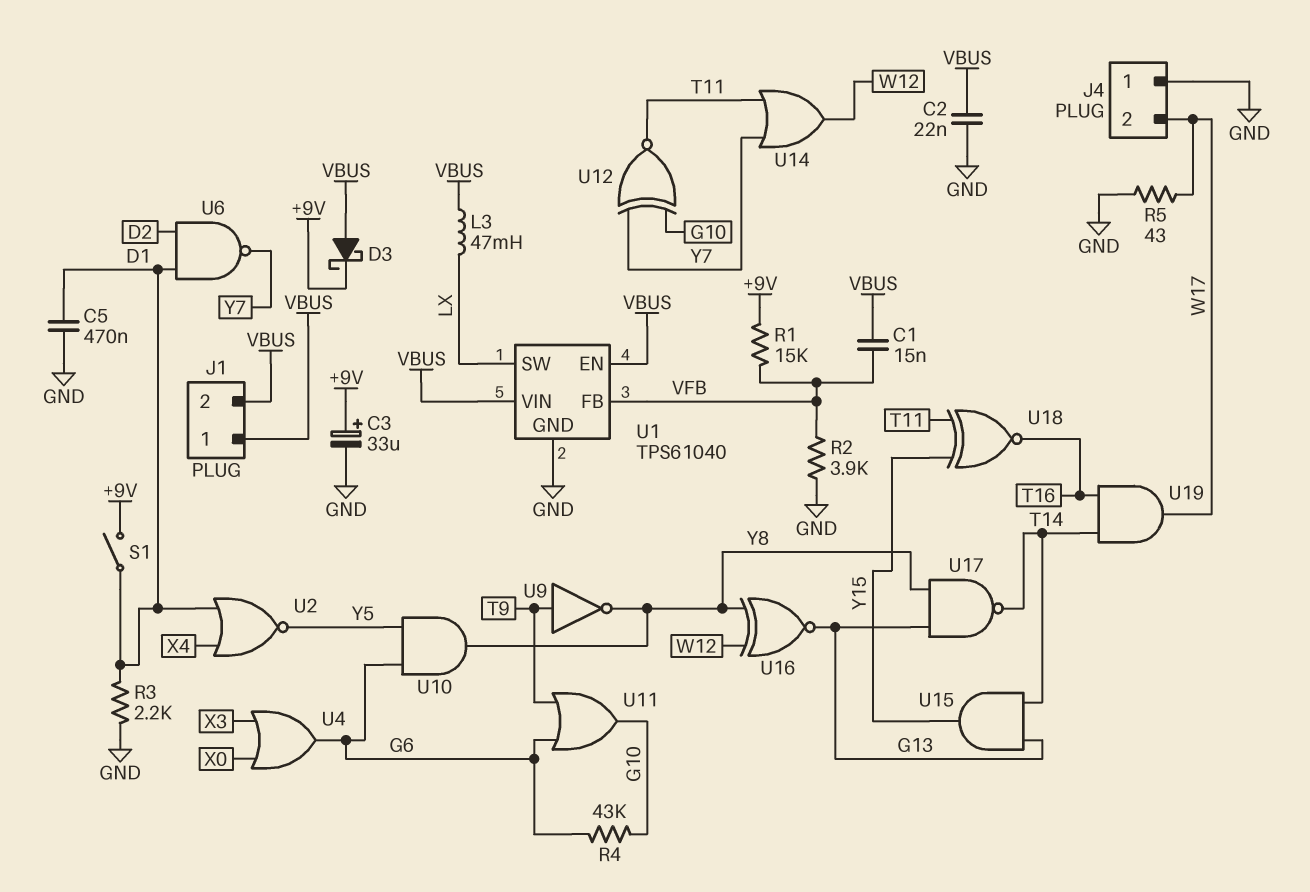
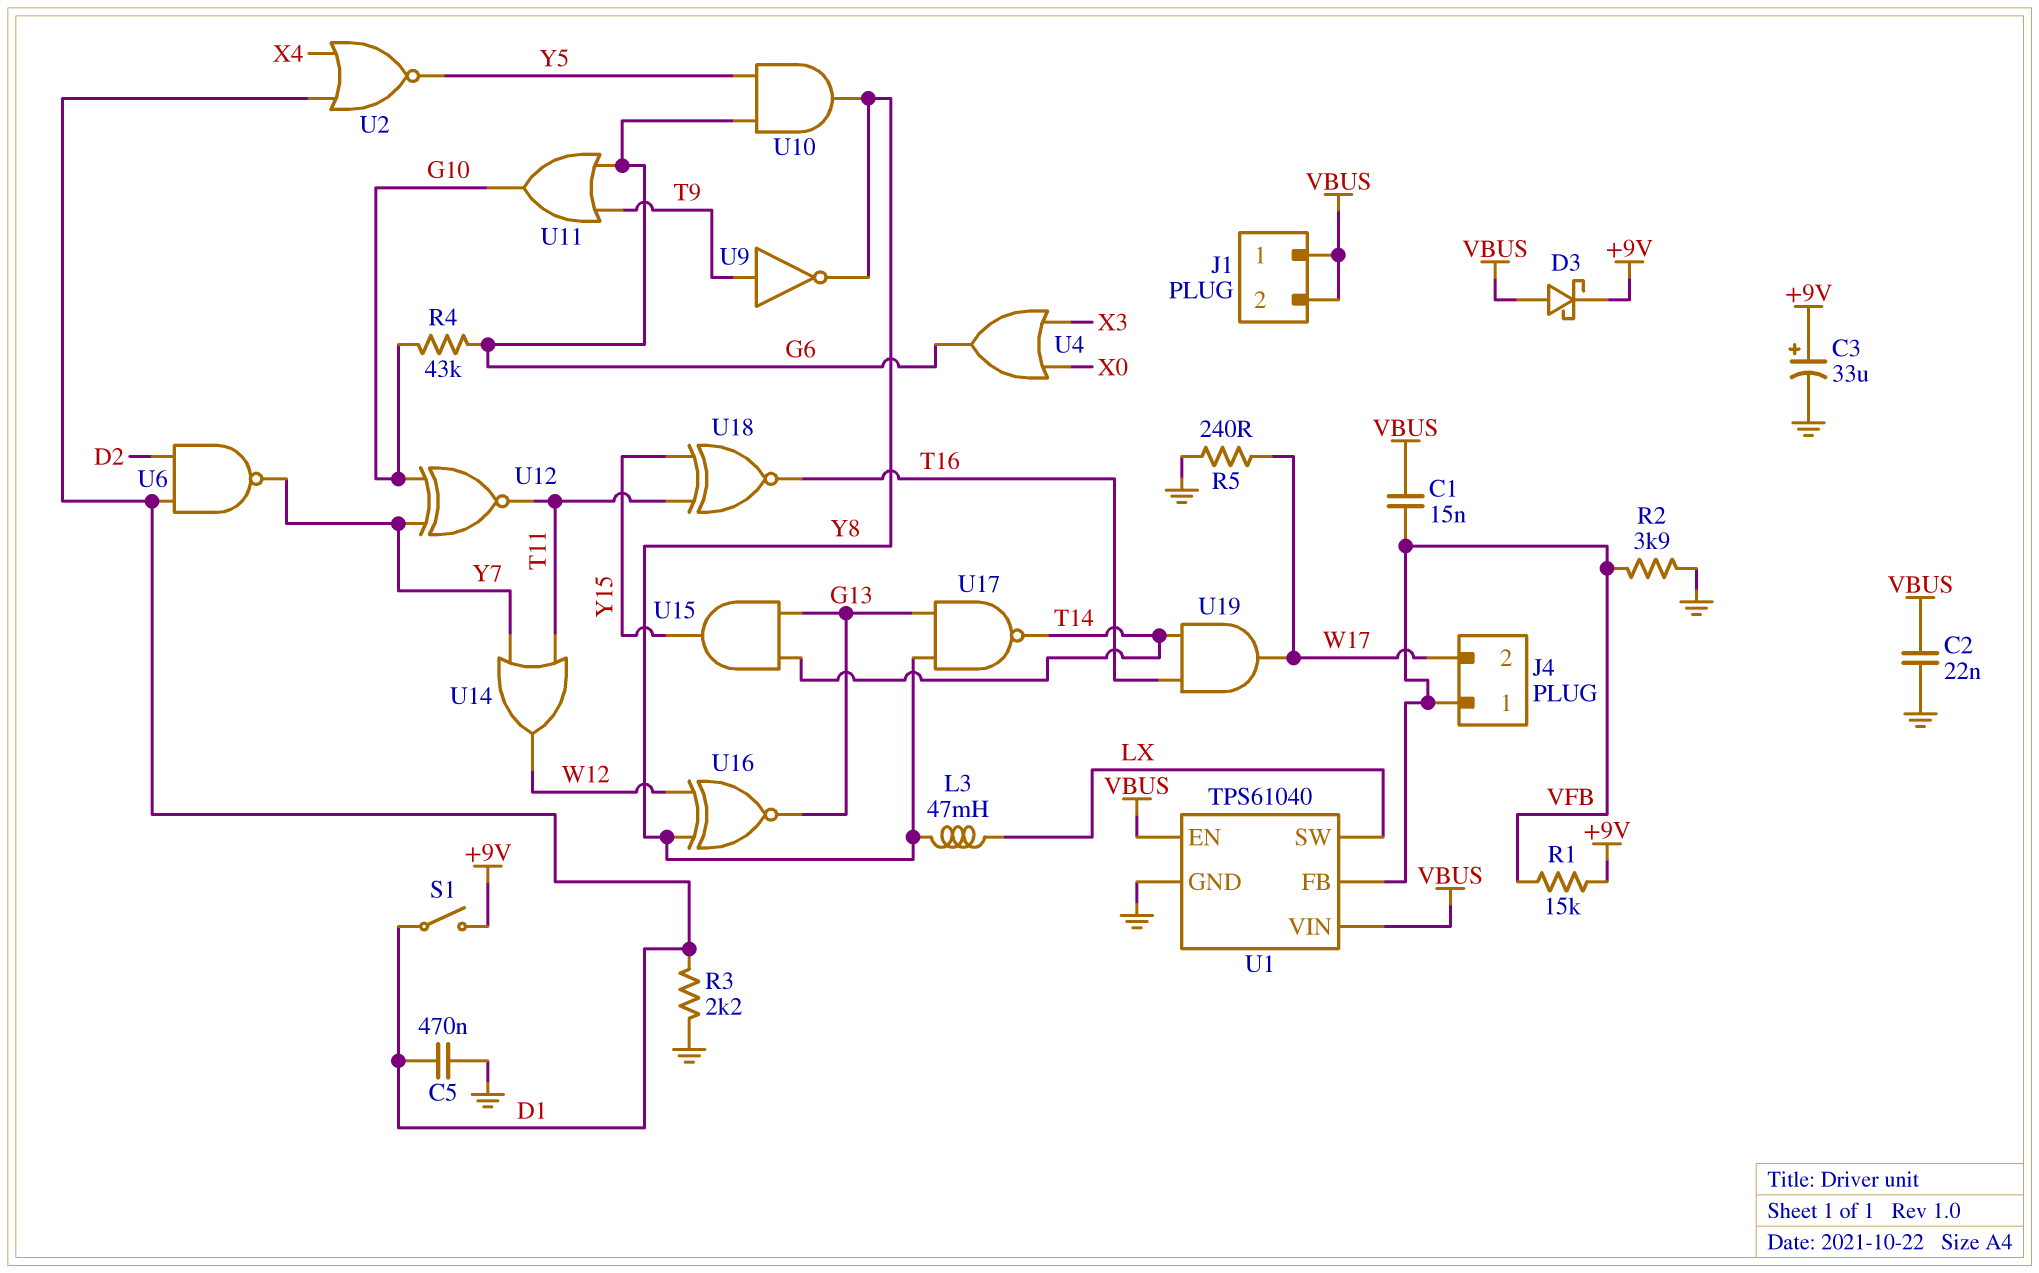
J4 pin 1: GND -> VFB
L3: 47mH (LX, VBUS) -> 47mH (LX, Y8)
R5: 43 (GND, W17) -> 240 (GND, W17)

